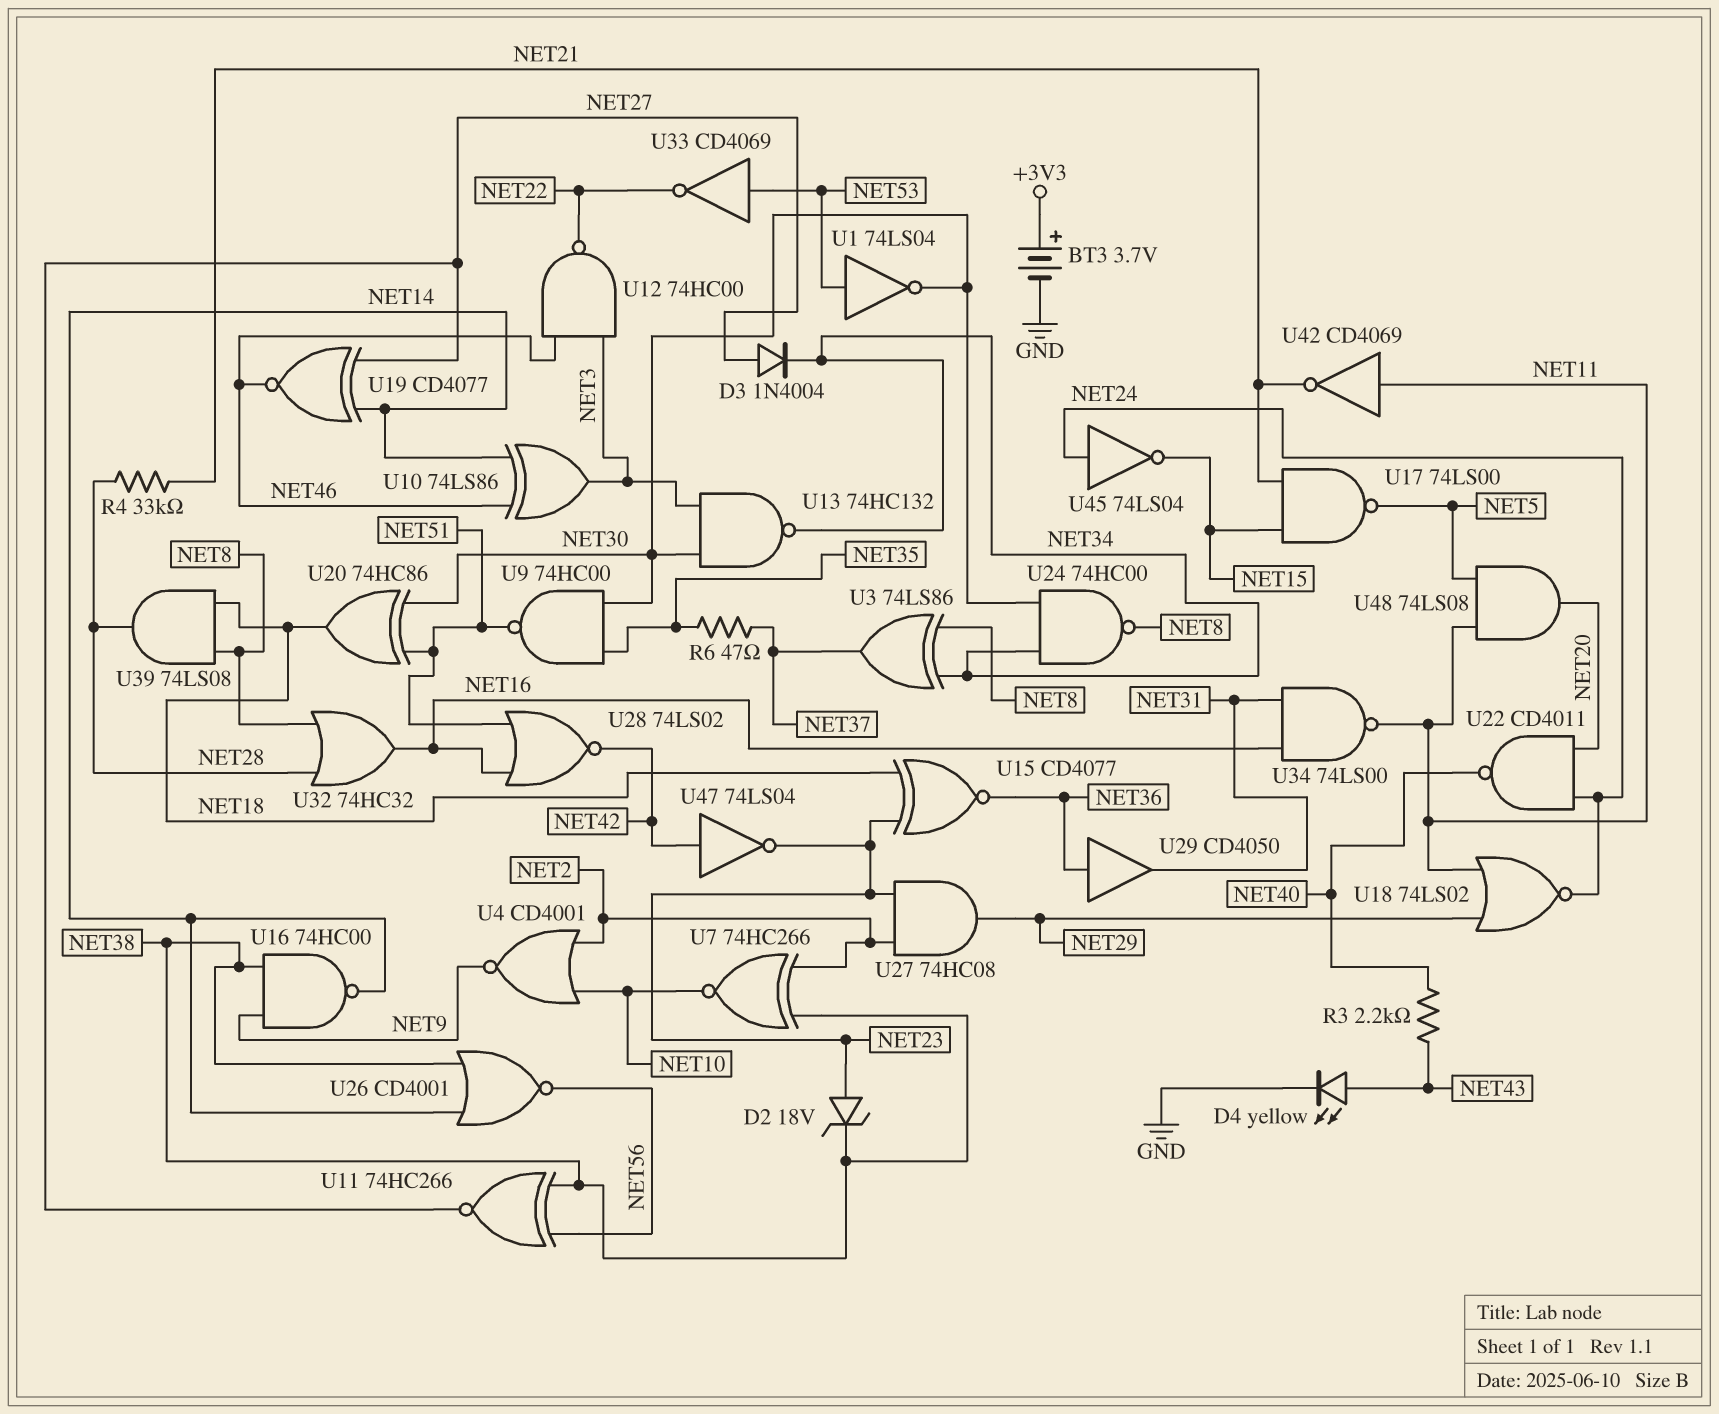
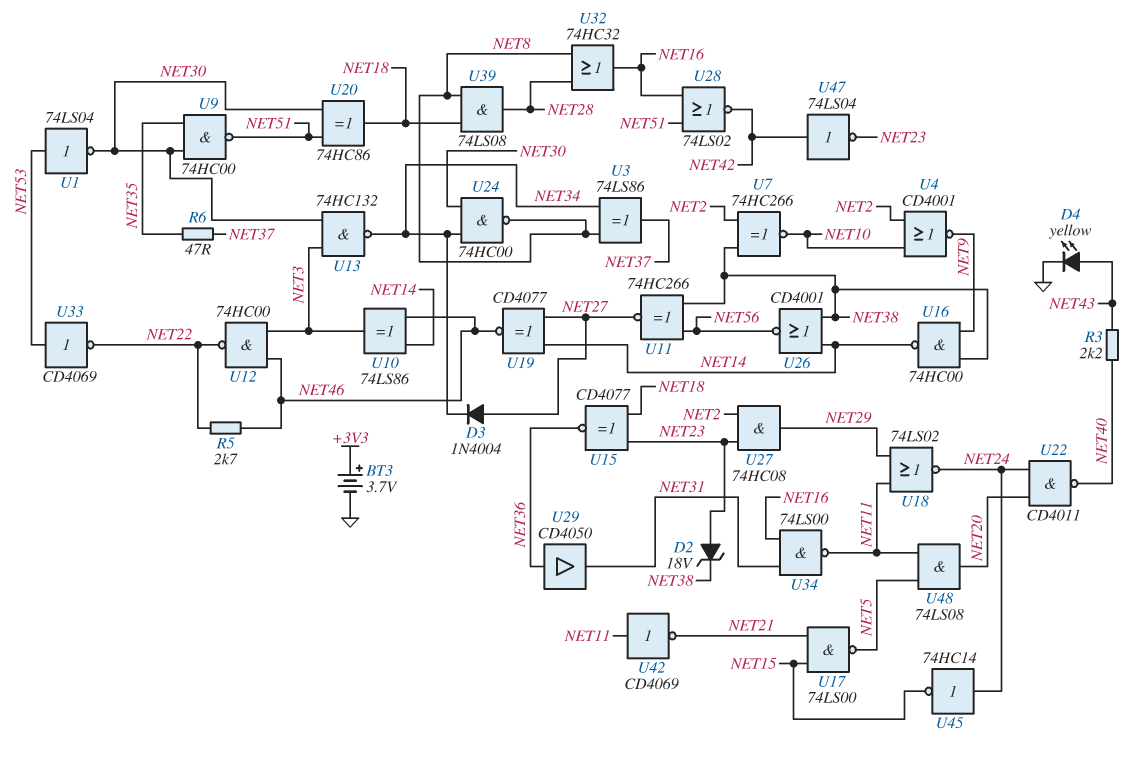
R4: 33k (NET21, NET28) -> none
R5: none -> 2.7k (NET22, NET46)
U45: NOT 74LS04 (in NET24, out NET15) -> NOT 74HC14 (in NET24, out NET15)

